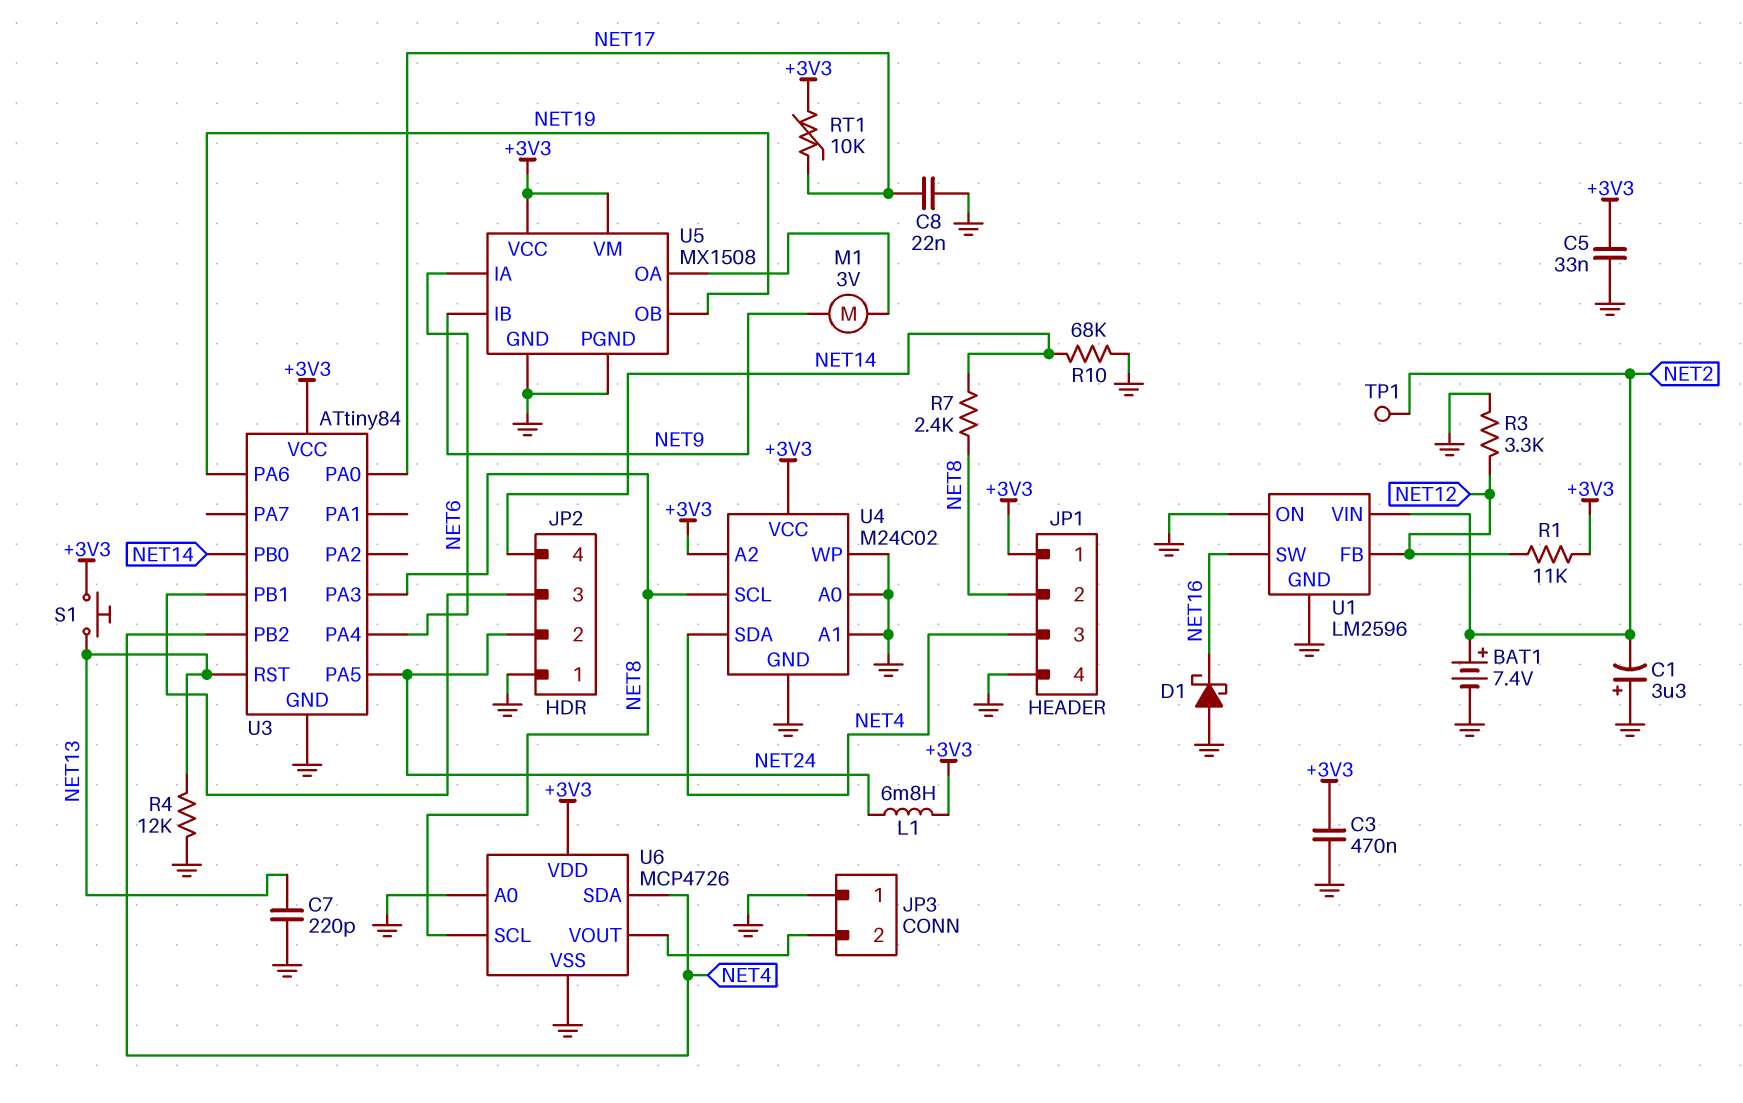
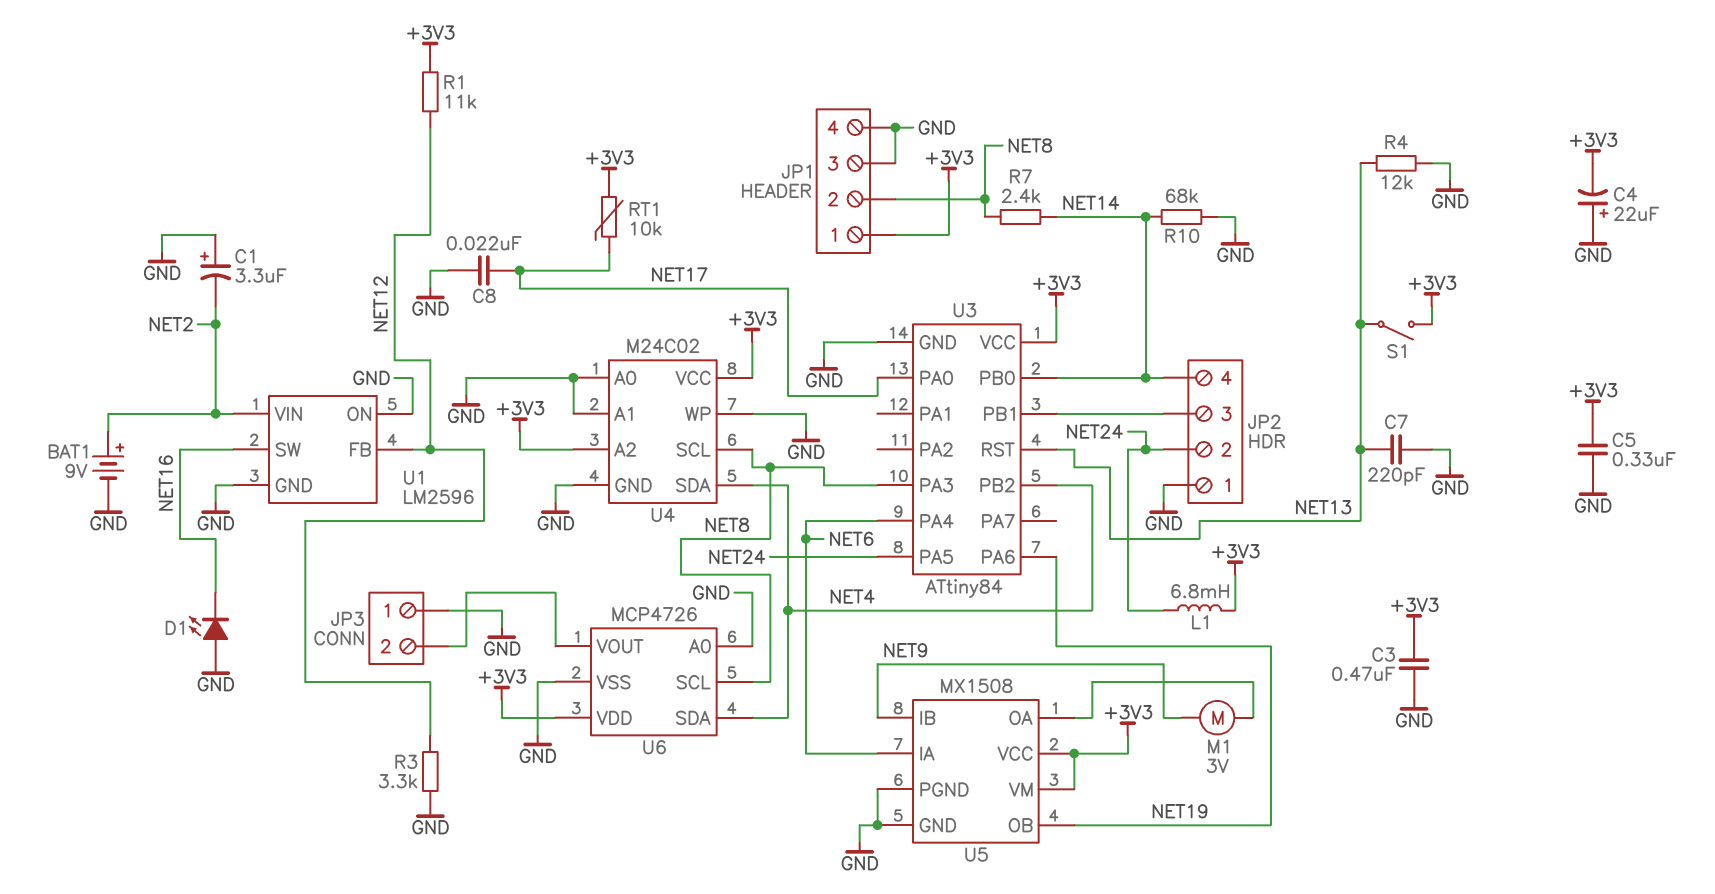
BAT1: 7.4V (plus NET2, minus GND) -> 9V (plus NET2, minus GND)
C4: none -> 22uF (plus GND, minus +3V3)
C5: 33nF (+3V3, GND) -> 330nF (+3V3, GND)
D1: schottky (A GND, K NET16) -> LED (A GND, K NET16)
JP1 pin 3: NET4 -> GND
S1: button (+3V3, NET13) -> switch (+3V3, NET13)
TP1: test point (NET2) -> none

